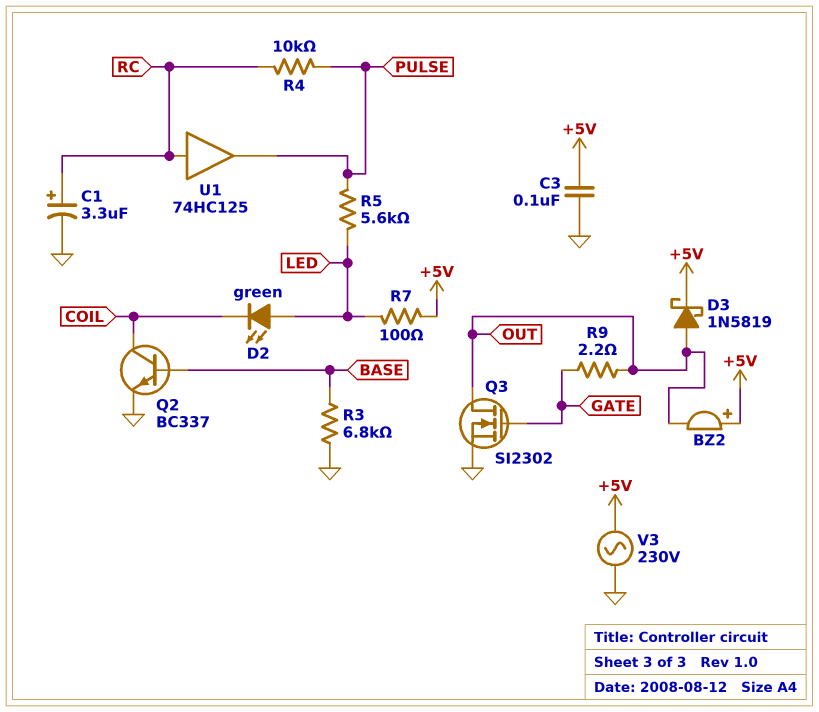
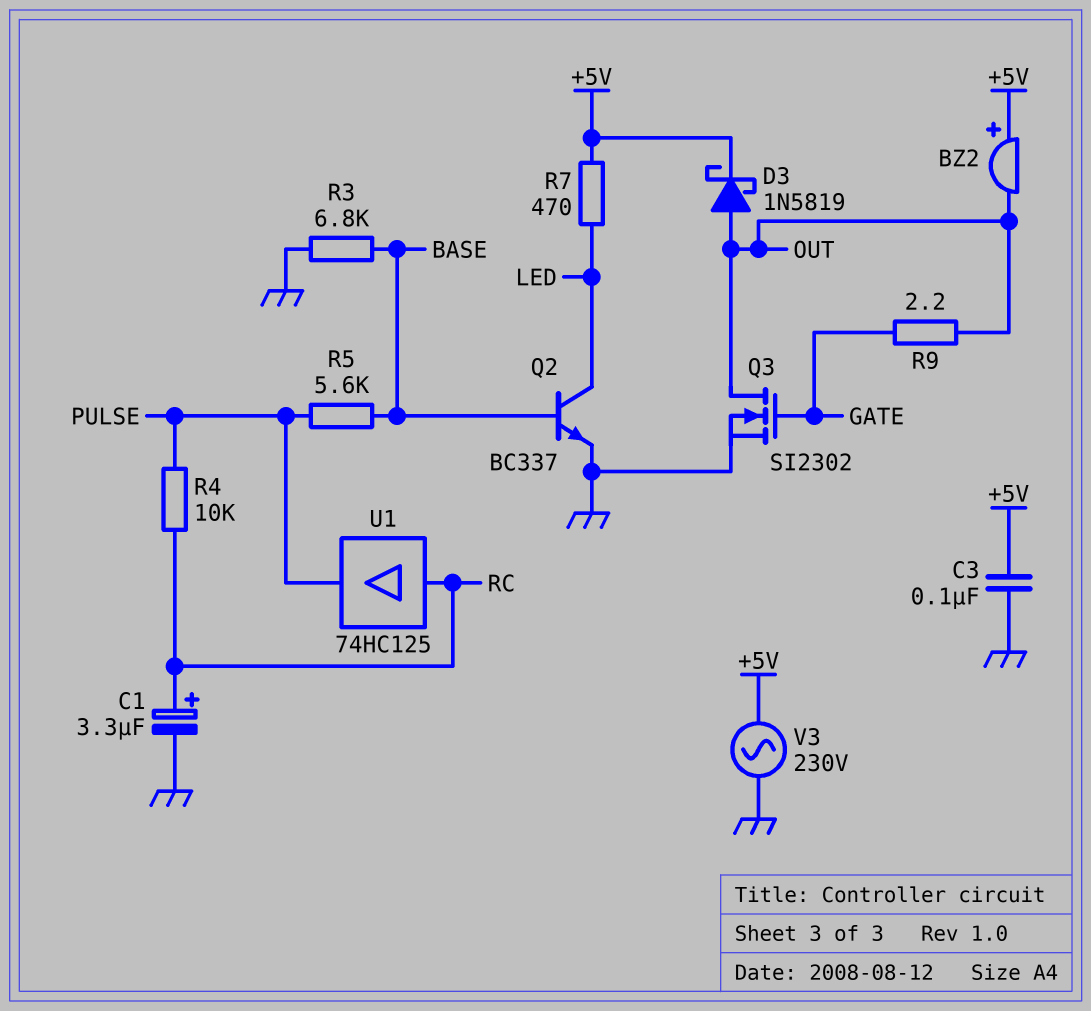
D2: LED green (A LED, K COIL) -> none
Q2: NPN BC337 (B BASE, C COIL, E GND) -> NPN BC337 (B BASE, C LED, E GND)
R5: 5.6k (LED, PULSE) -> 5.6k (BASE, PULSE)
R7: 100 (+5V, LED) -> 470 (+5V, LED)

